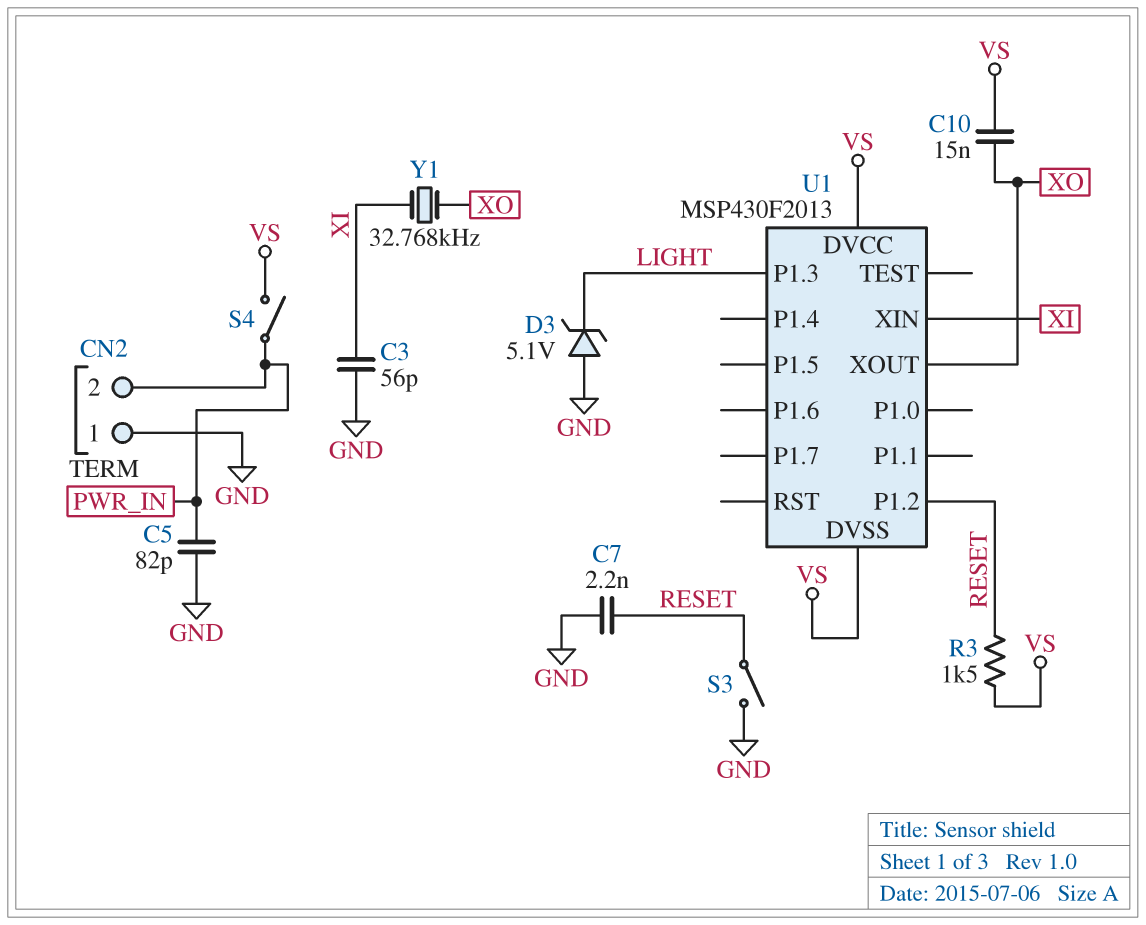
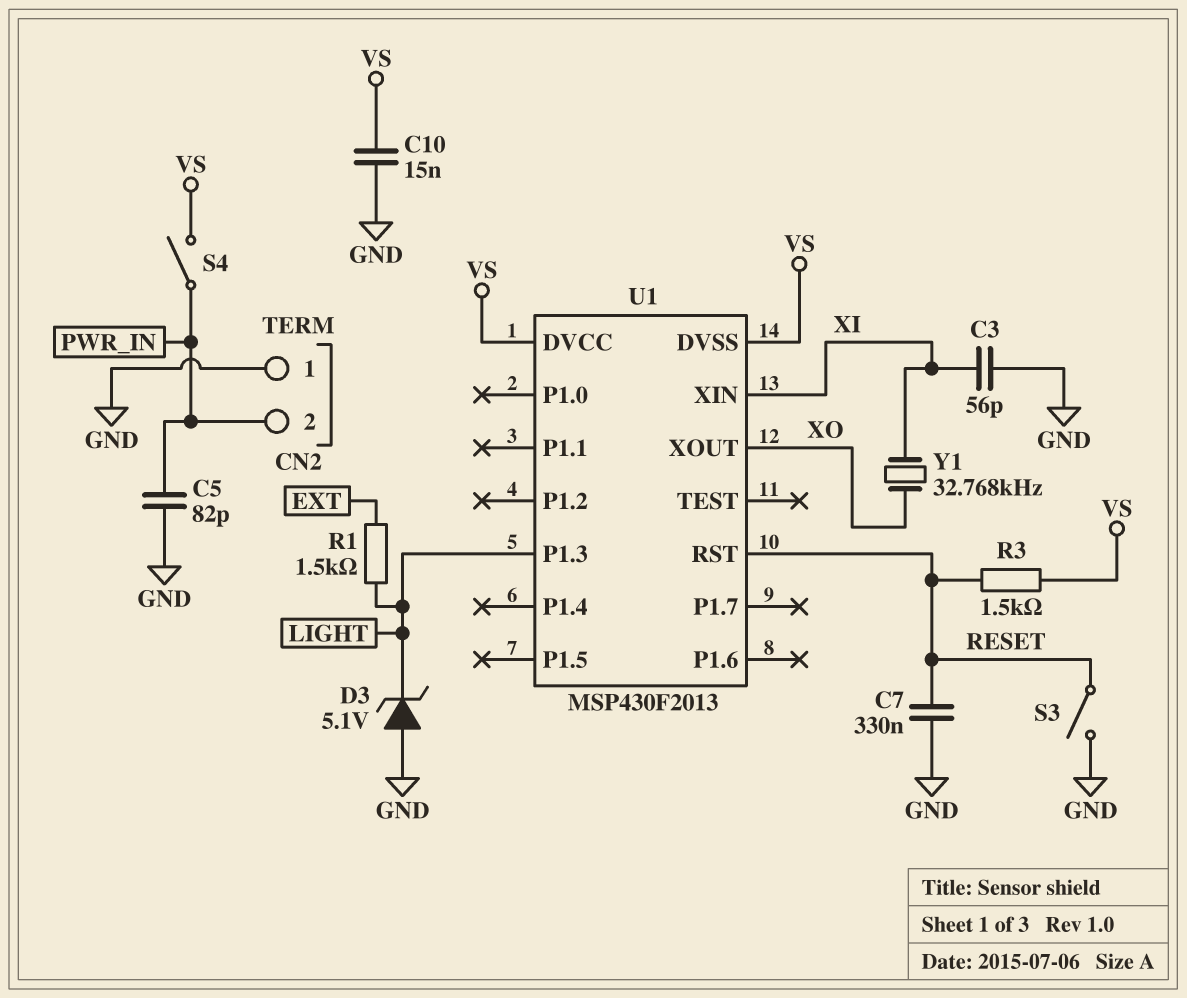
C7: 2.2nF (GND, RESET) -> 330nF (GND, RESET)
C10: 15nF (VS, XO) -> 15nF (GND, VS)
R1: none -> 1.5k (EXT, LIGHT)
U1 pin P1.2: RESET -> none
U1 pin RST: none -> RESET

